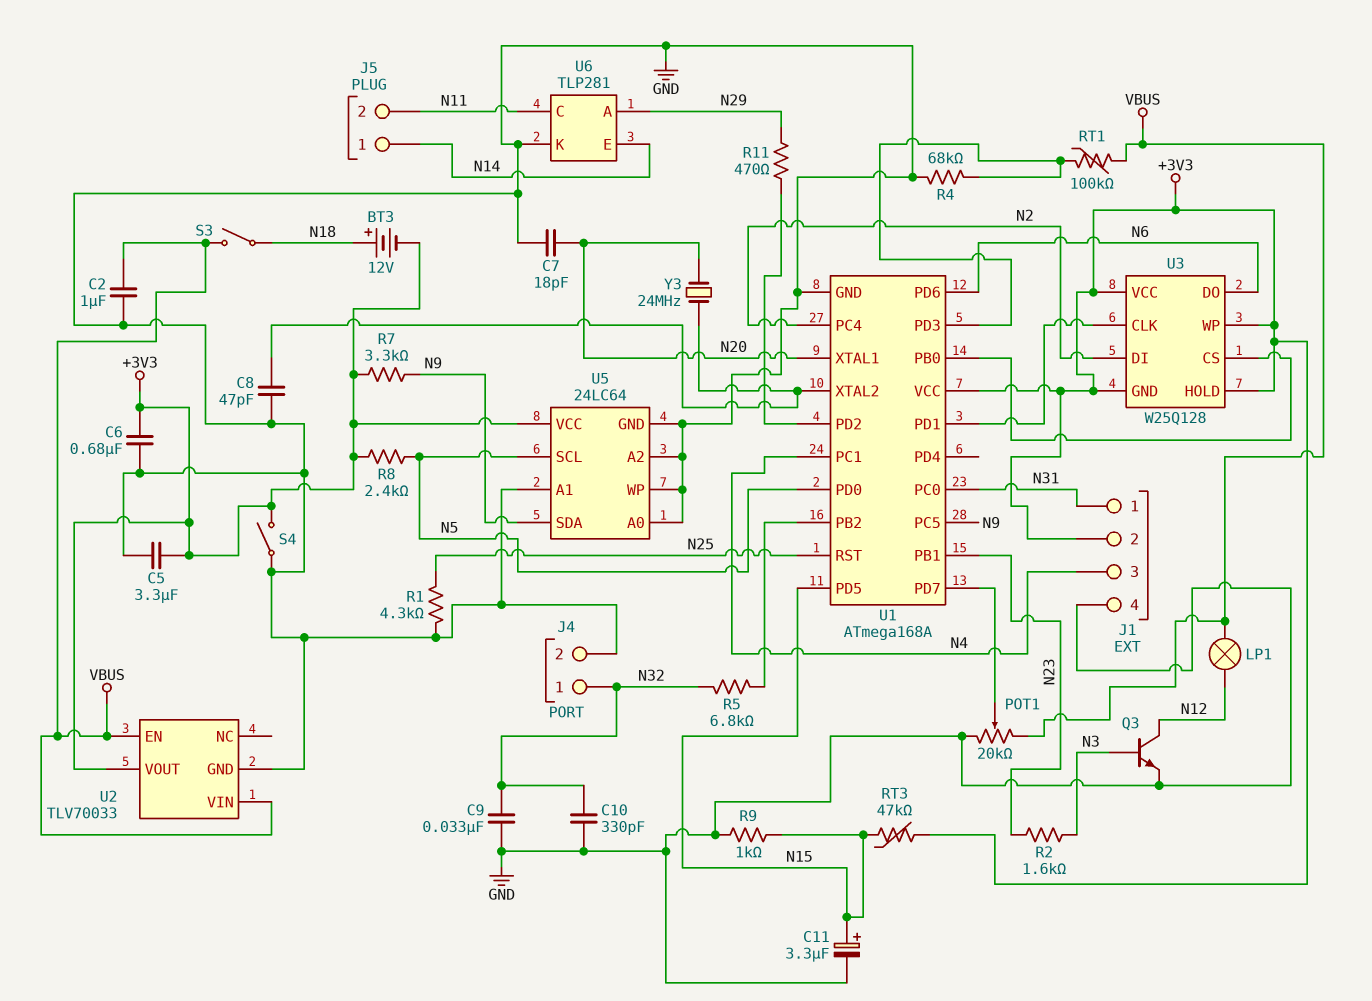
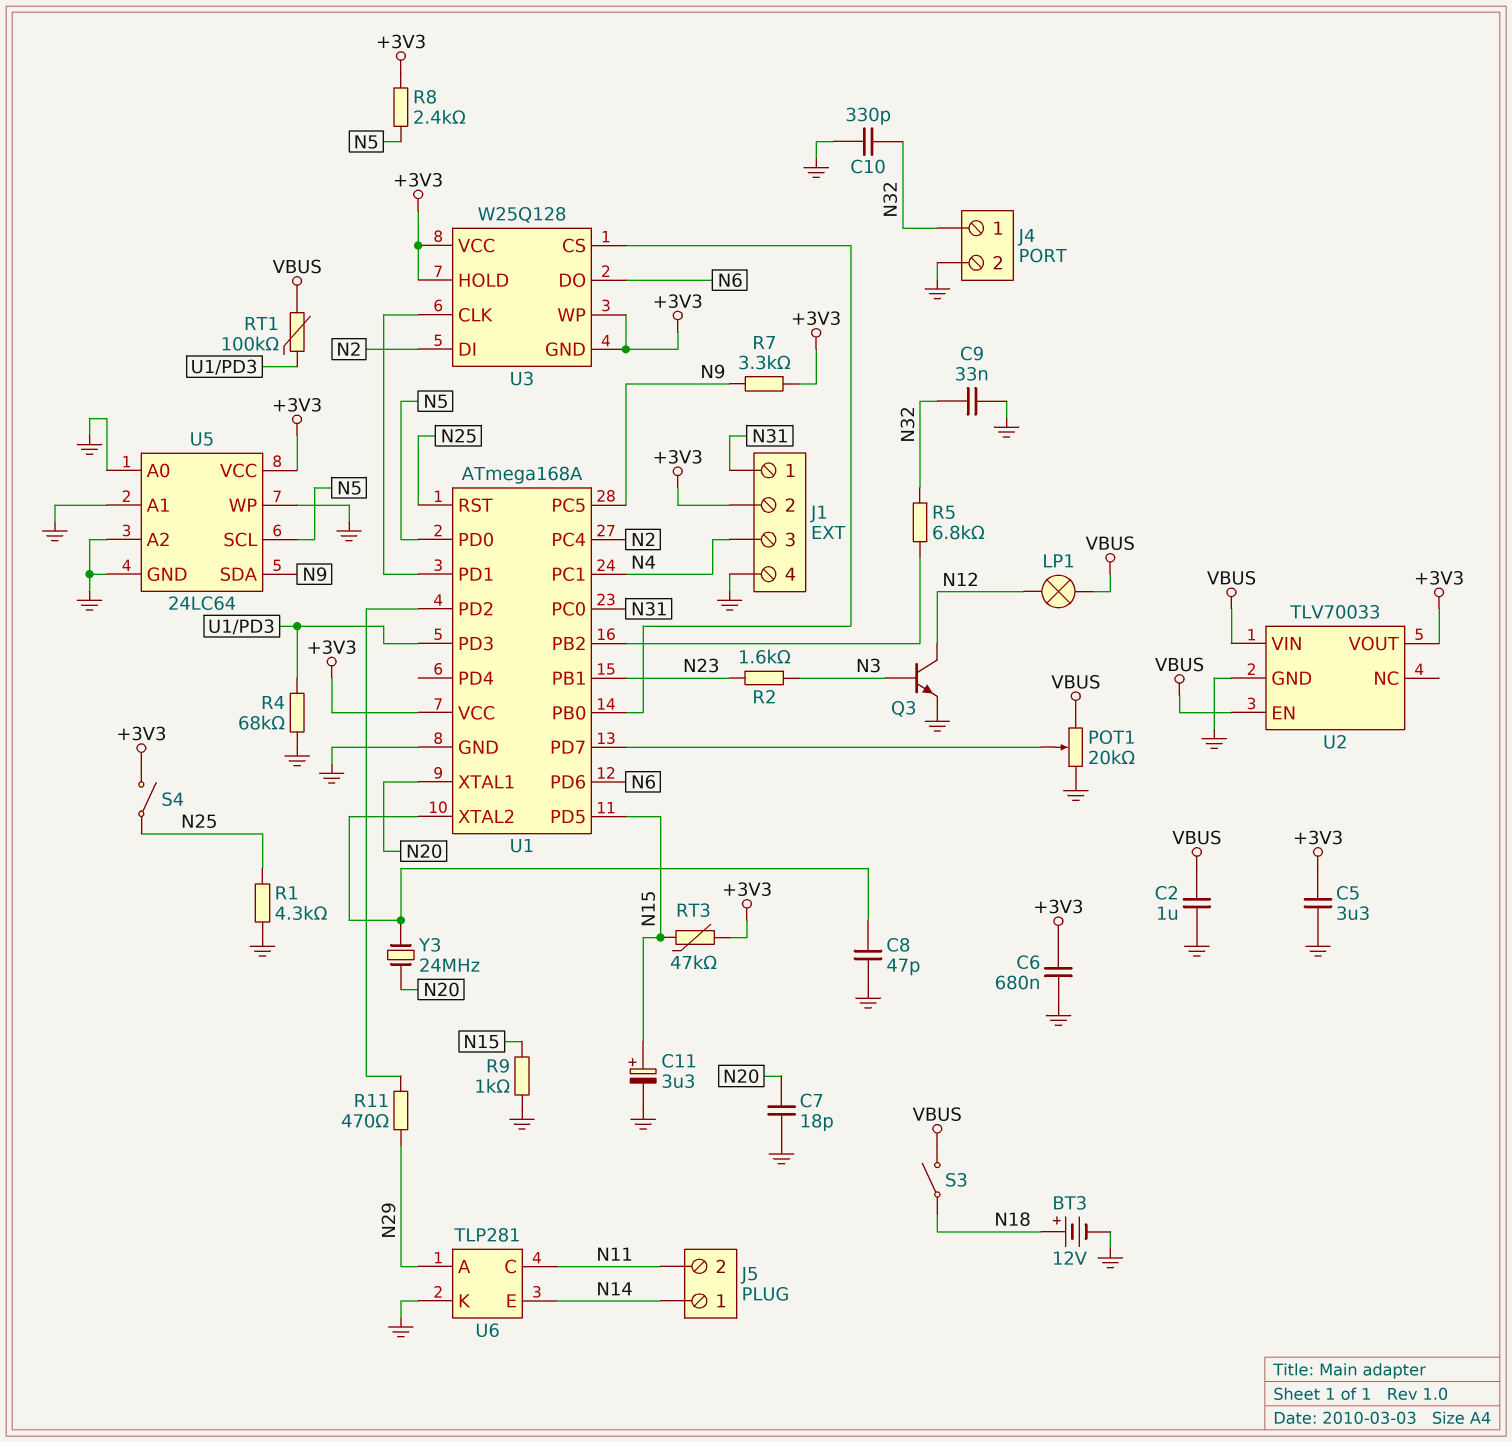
BT3: 12V (plus N18, minus +3V3) -> 12V (plus N18, minus GND)
S4: switch (+3V3, GND) -> switch (+3V3, N25)

